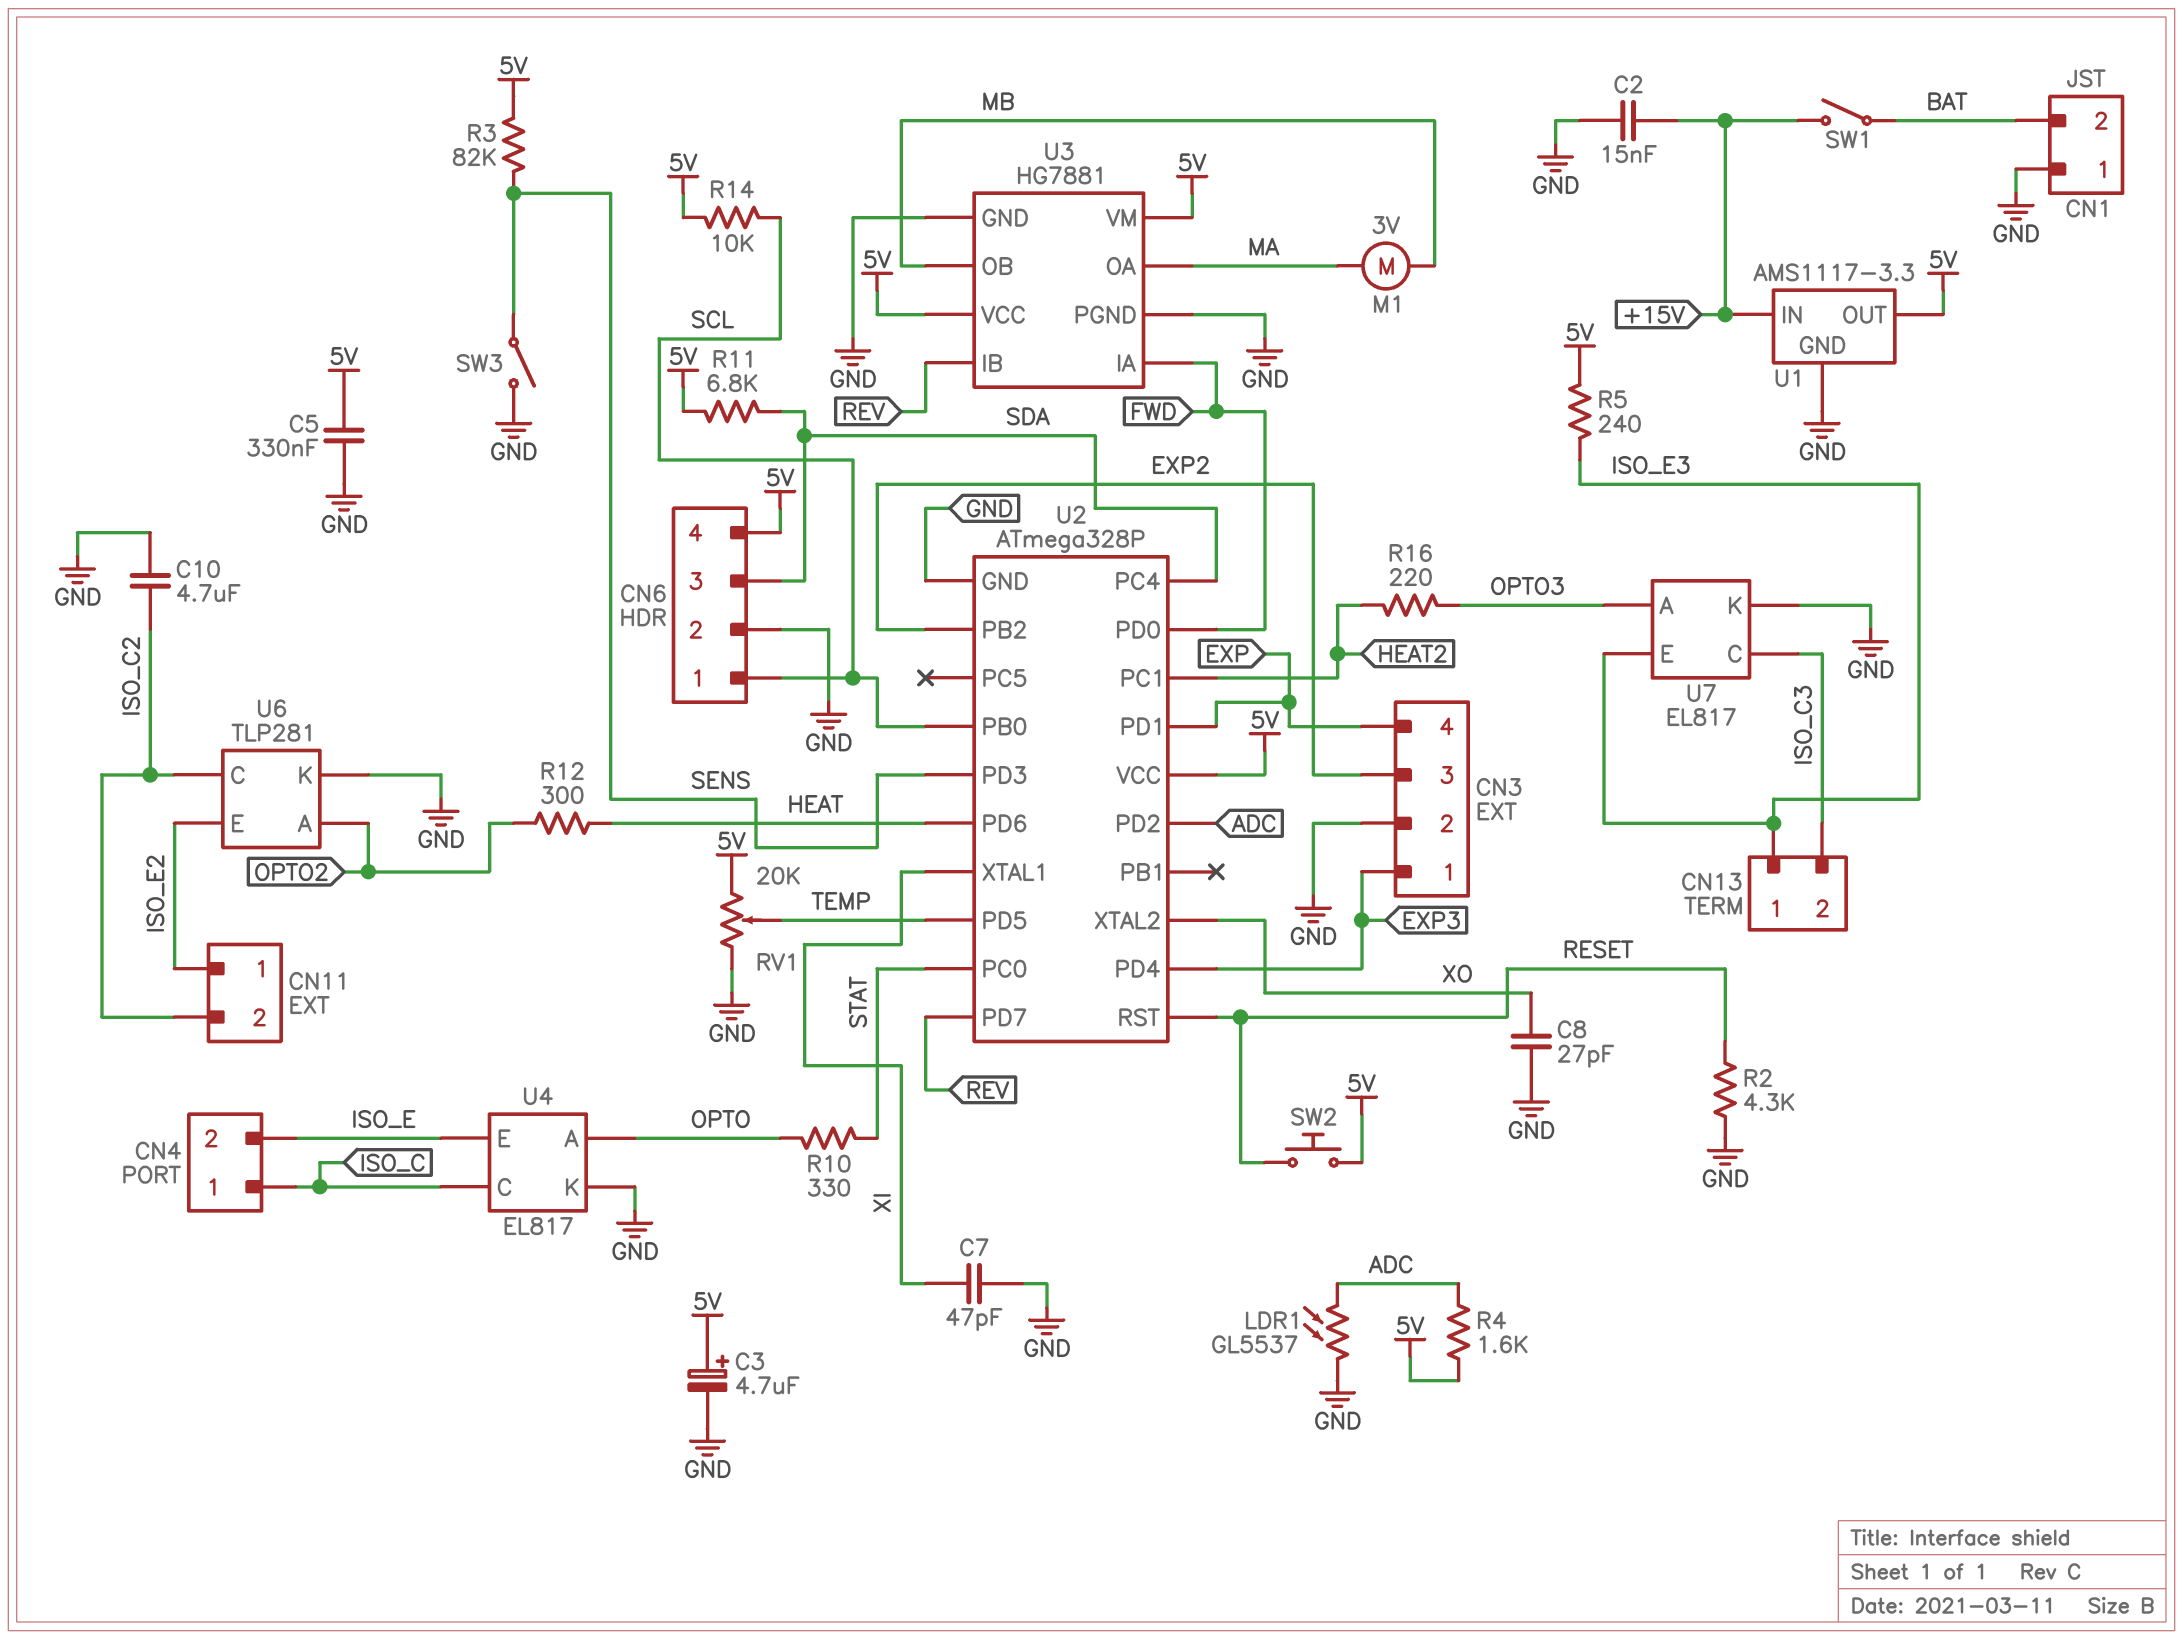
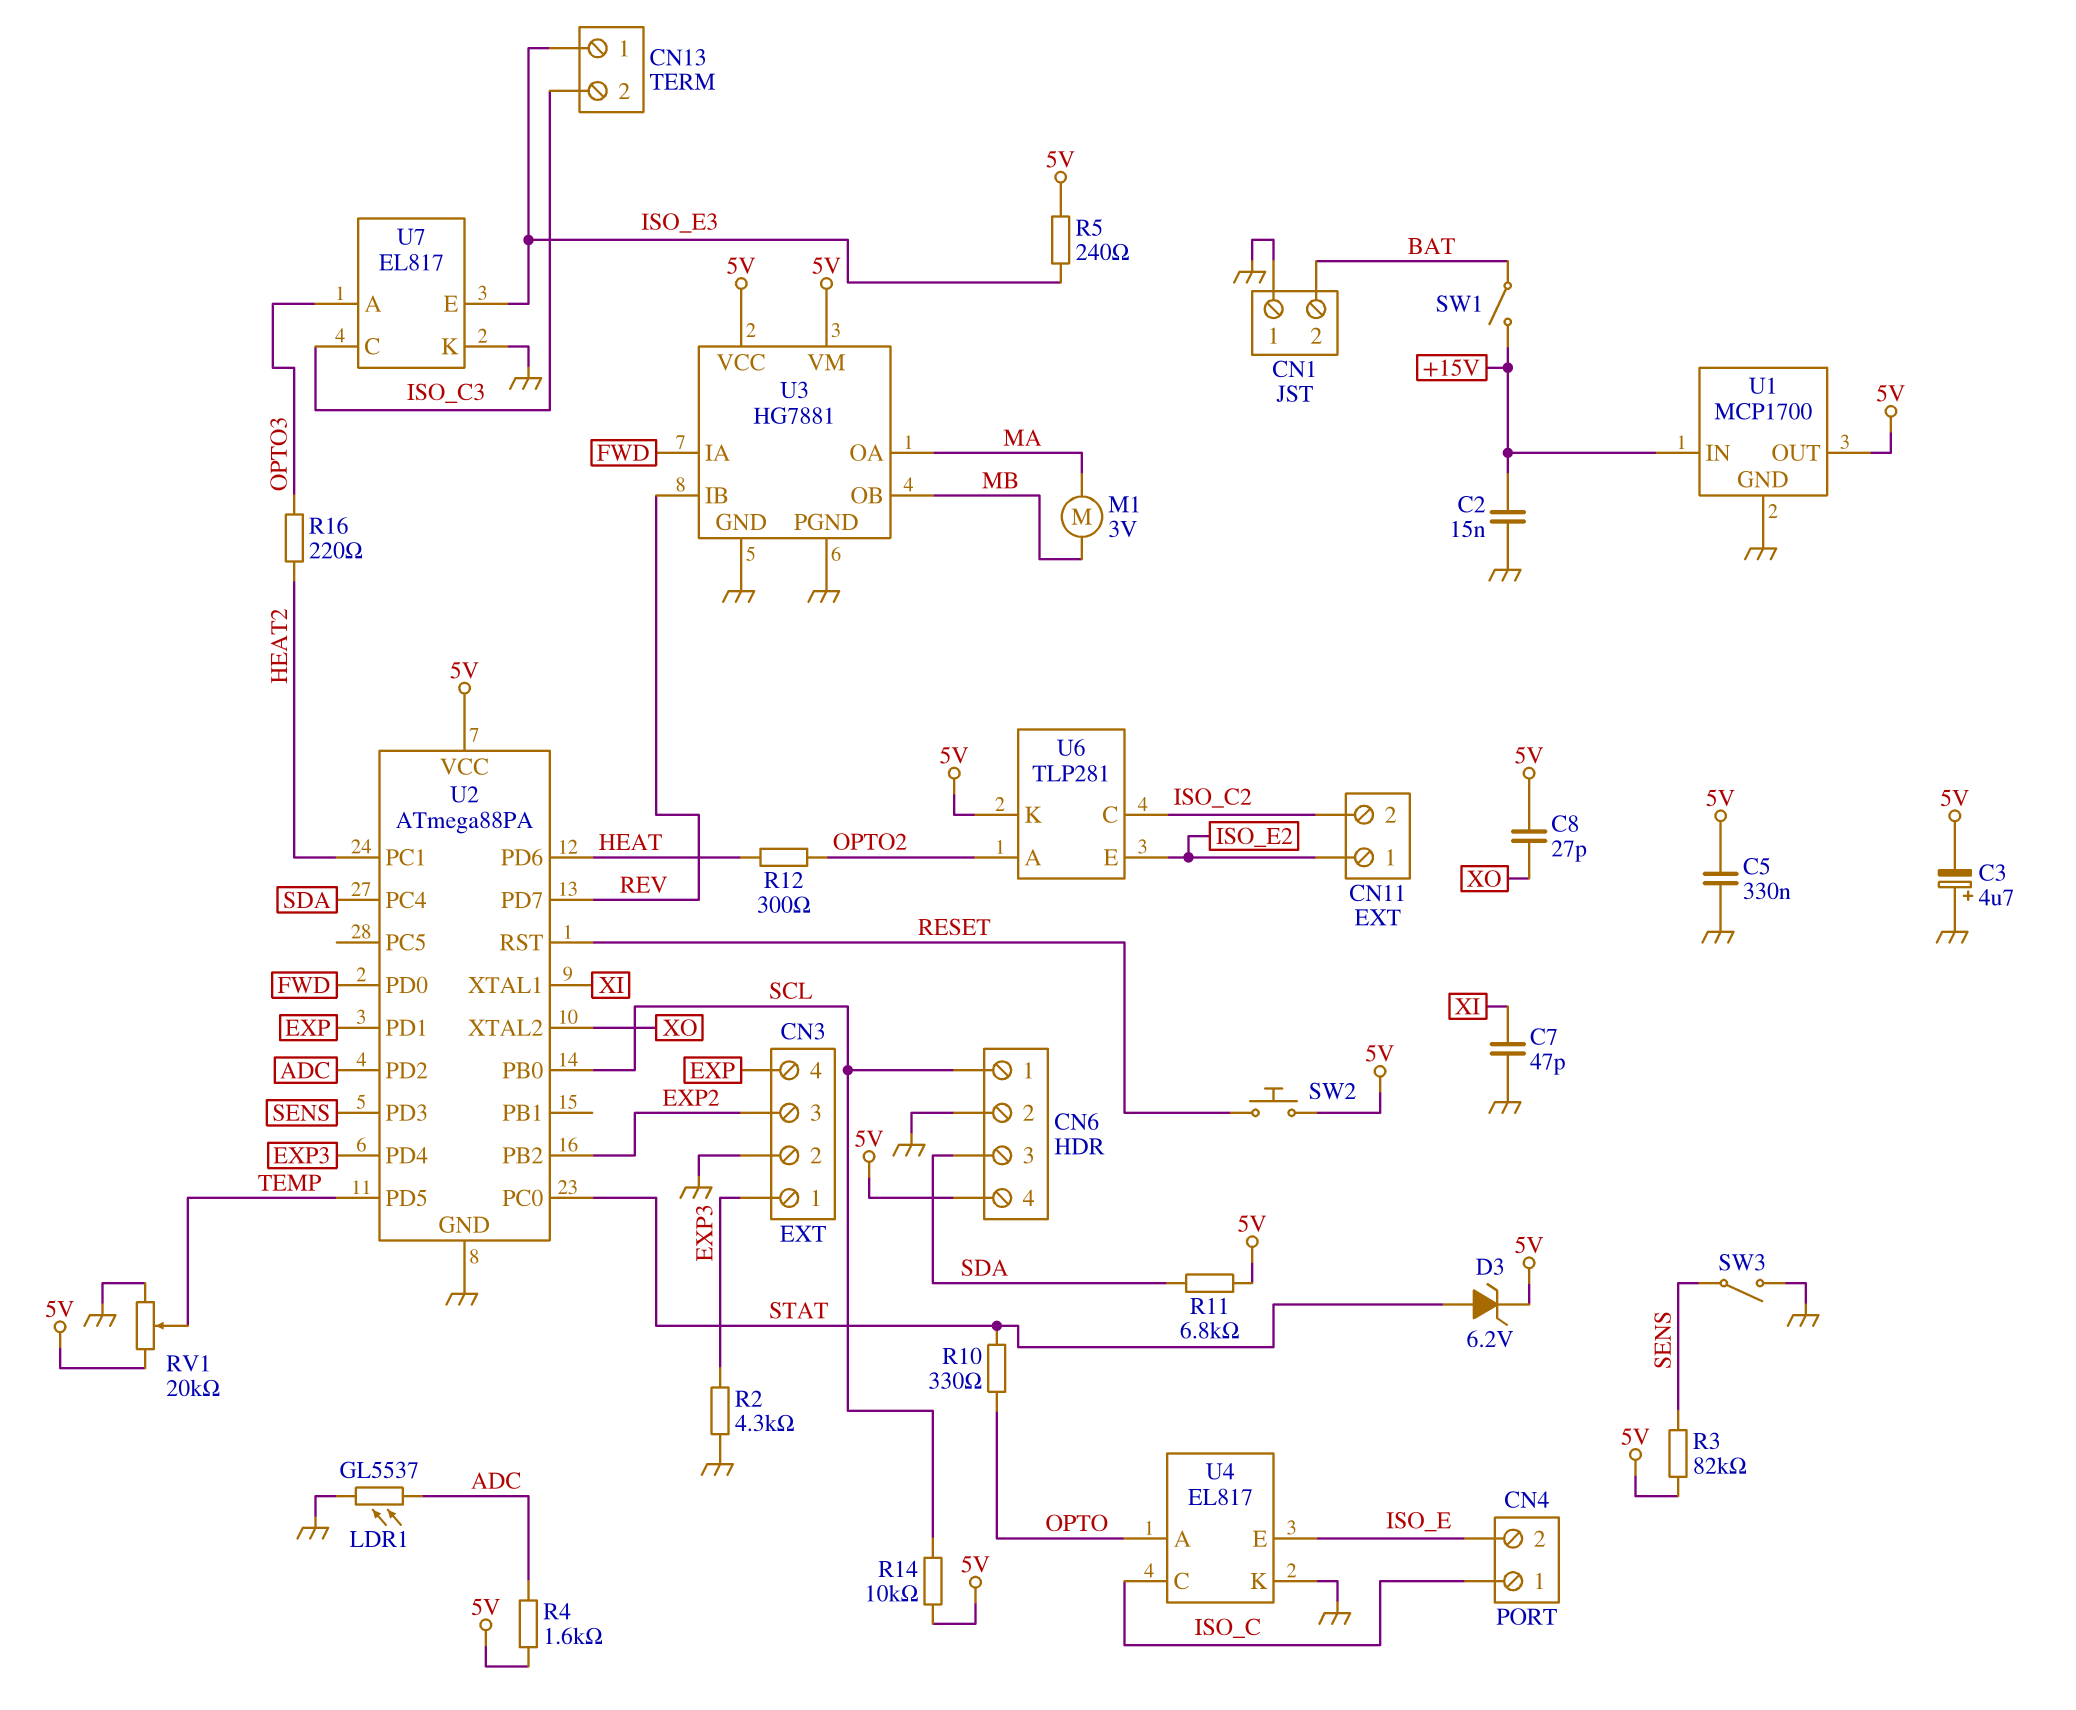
C3: 4.7uF (plus 5V, minus GND) -> 4.7uF (plus GND, minus 5V)
C8: 27pF (GND, XO) -> 27pF (5V, XO)
C10: 4.7uF (GND, ISO_C2) -> none
D3: none -> zener 6.2V (A STAT, K 5V)
R2: 4.3k (GND, RESET) -> 4.3k (EXP3, GND)
U1: AMS1117-3.3 -> MCP1700
U2: ATmega328P -> ATmega88PA
U6 pin K: GND -> 5V

